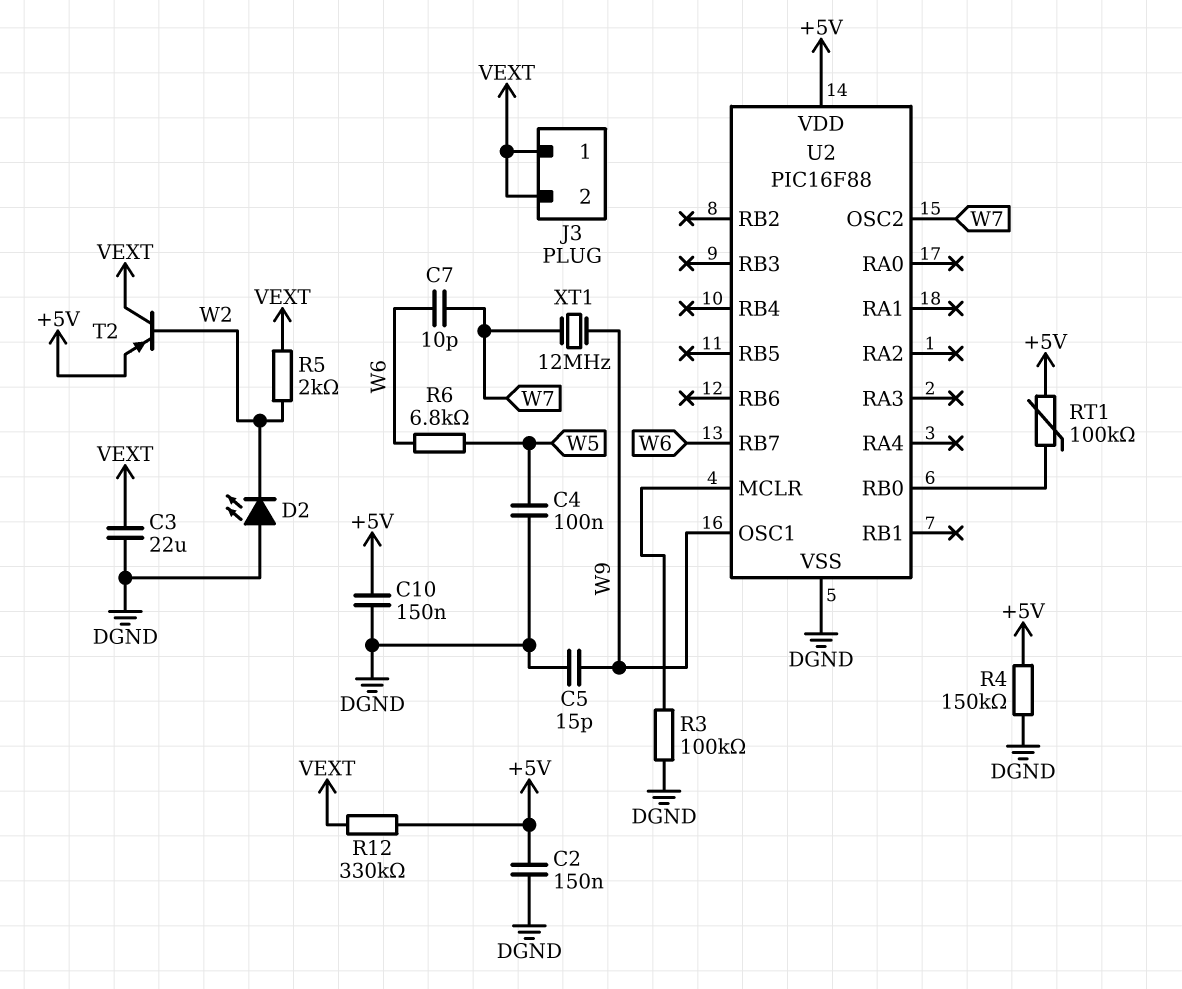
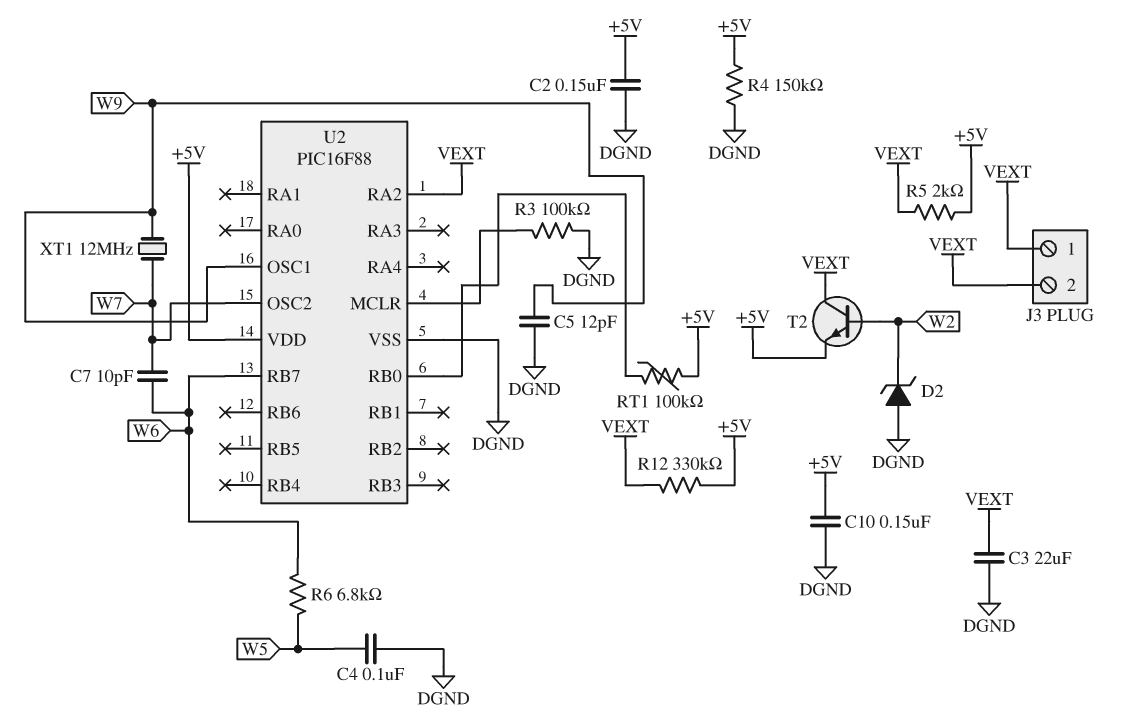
C5: 15pF (DGND, W9) -> 12pF (DGND, W9)
D2: LED (A DGND, K W2) -> zener (A DGND, K W2)
R5: 2k (VEXT, W2) -> 2k (+5V, VEXT)
T2: PNP (B W2, C VEXT, E +5V) -> NPN (B W2, C VEXT, E +5V)
U2 pin RA2: none -> VEXT

